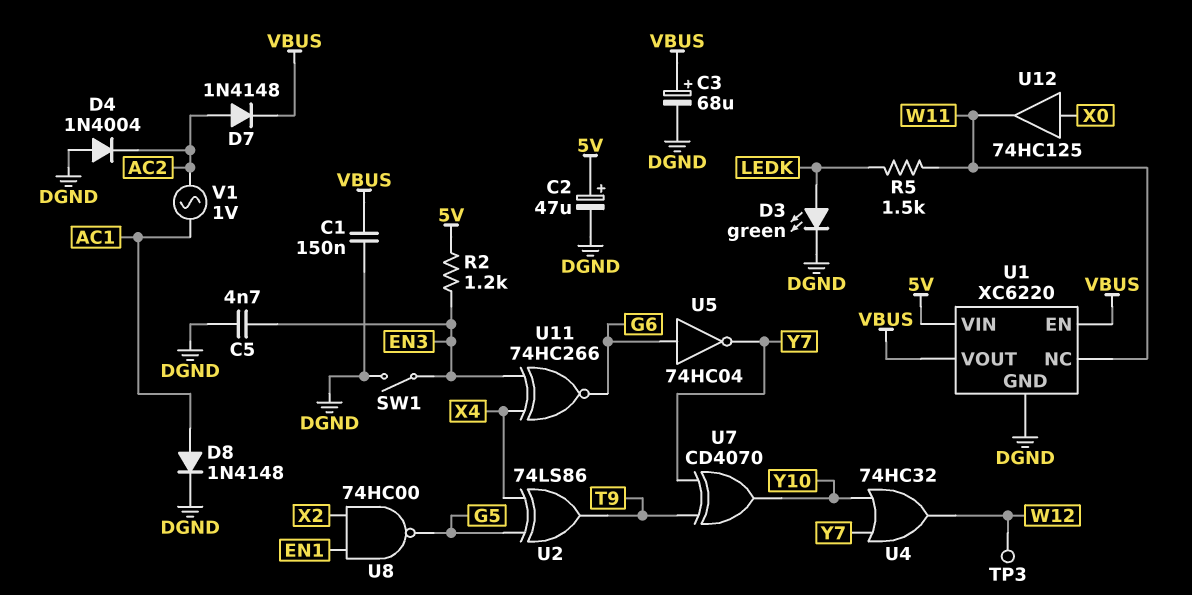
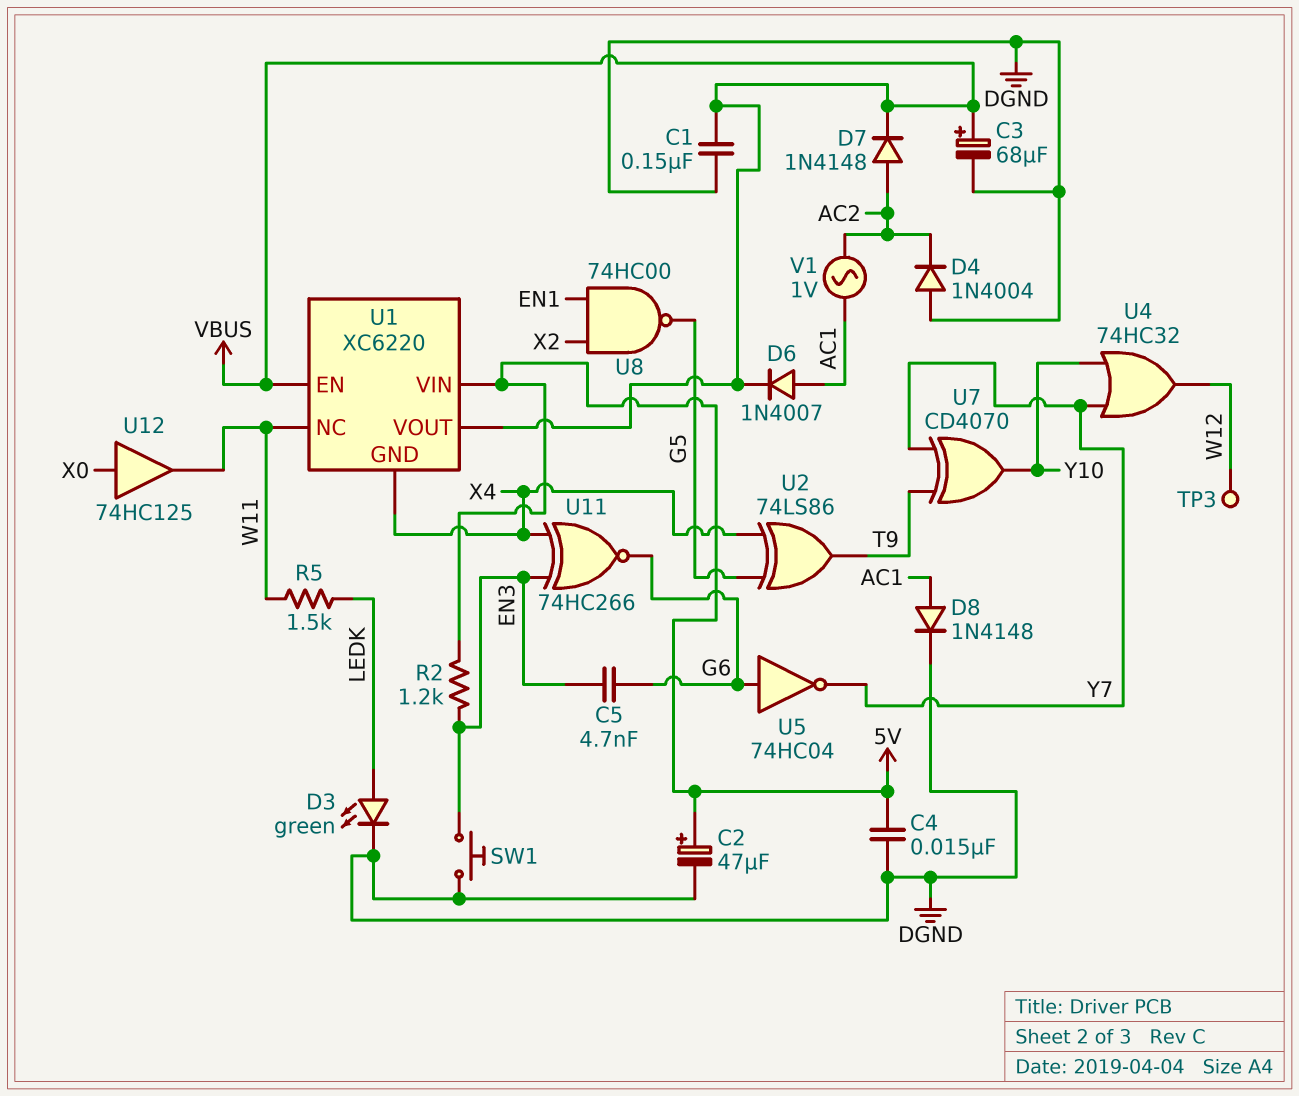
C4: none -> 15nF (5V, DGND)
C5: 4.7nF (DGND, EN3) -> 4.7nF (EN3, G6)
D6: none -> diode 1N4007 (A AC1, K VBUS)
SW1: switch (DGND, EN3) -> button (DGND, EN3)
U1 pin GND: DGND -> X4

